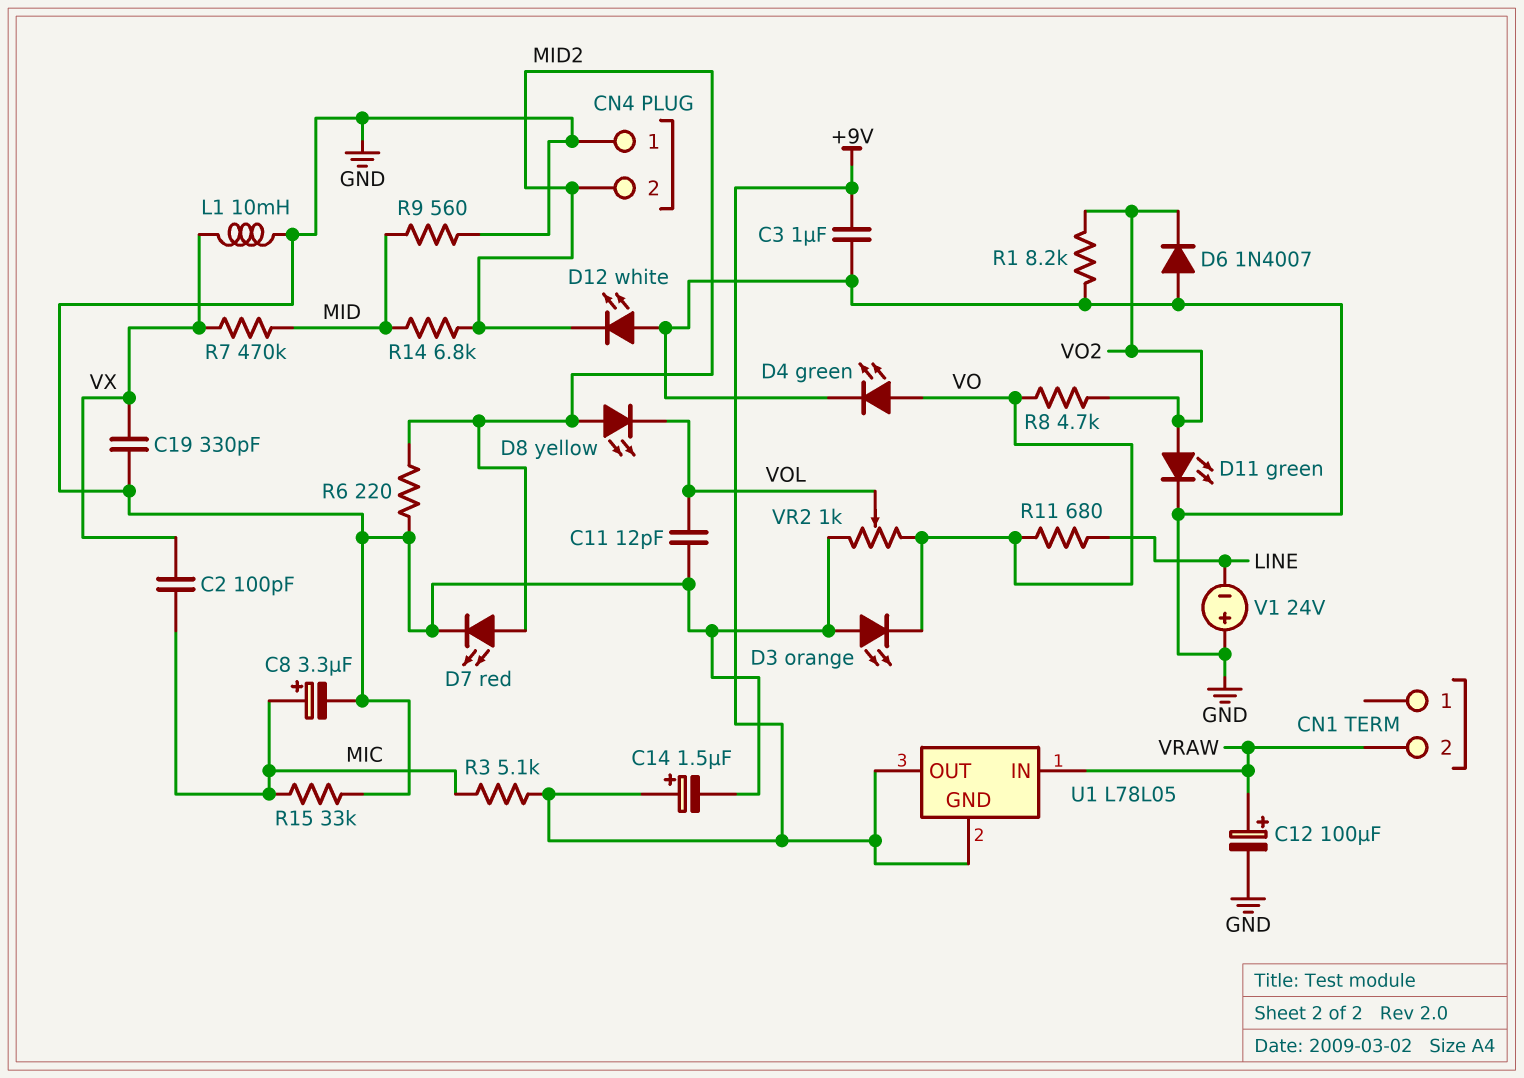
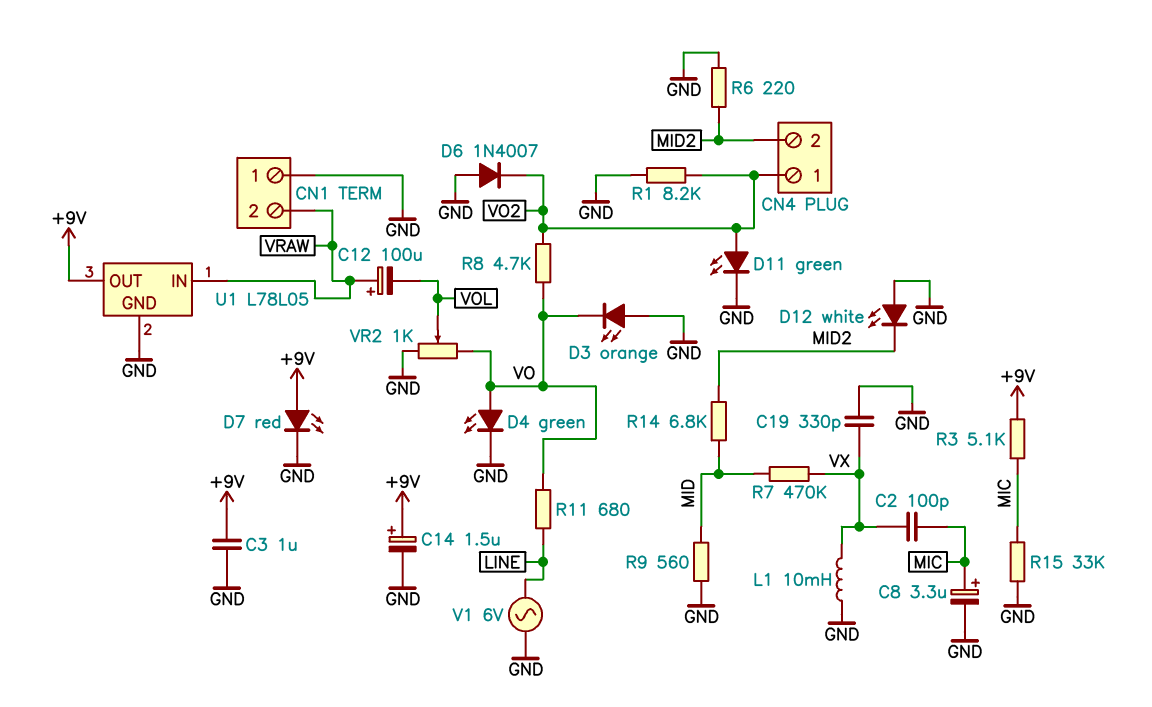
C11: 12pF (GND, VOL) -> none
C12: 100uF (plus VRAW, minus GND) -> 100uF (plus VRAW, minus VOL)
CN1 pin 1: none -> GND
CN4 pin 1: GND -> VO2
D7: LED red (A MID2, K GND) -> LED red (A +9V, K GND)
D8: LED yellow (A MID2, K VOL) -> none
U1 pin GND: +9V -> GND
V1: 24V (plus GND, minus LINE) -> AC 6V (GND, LINE)

